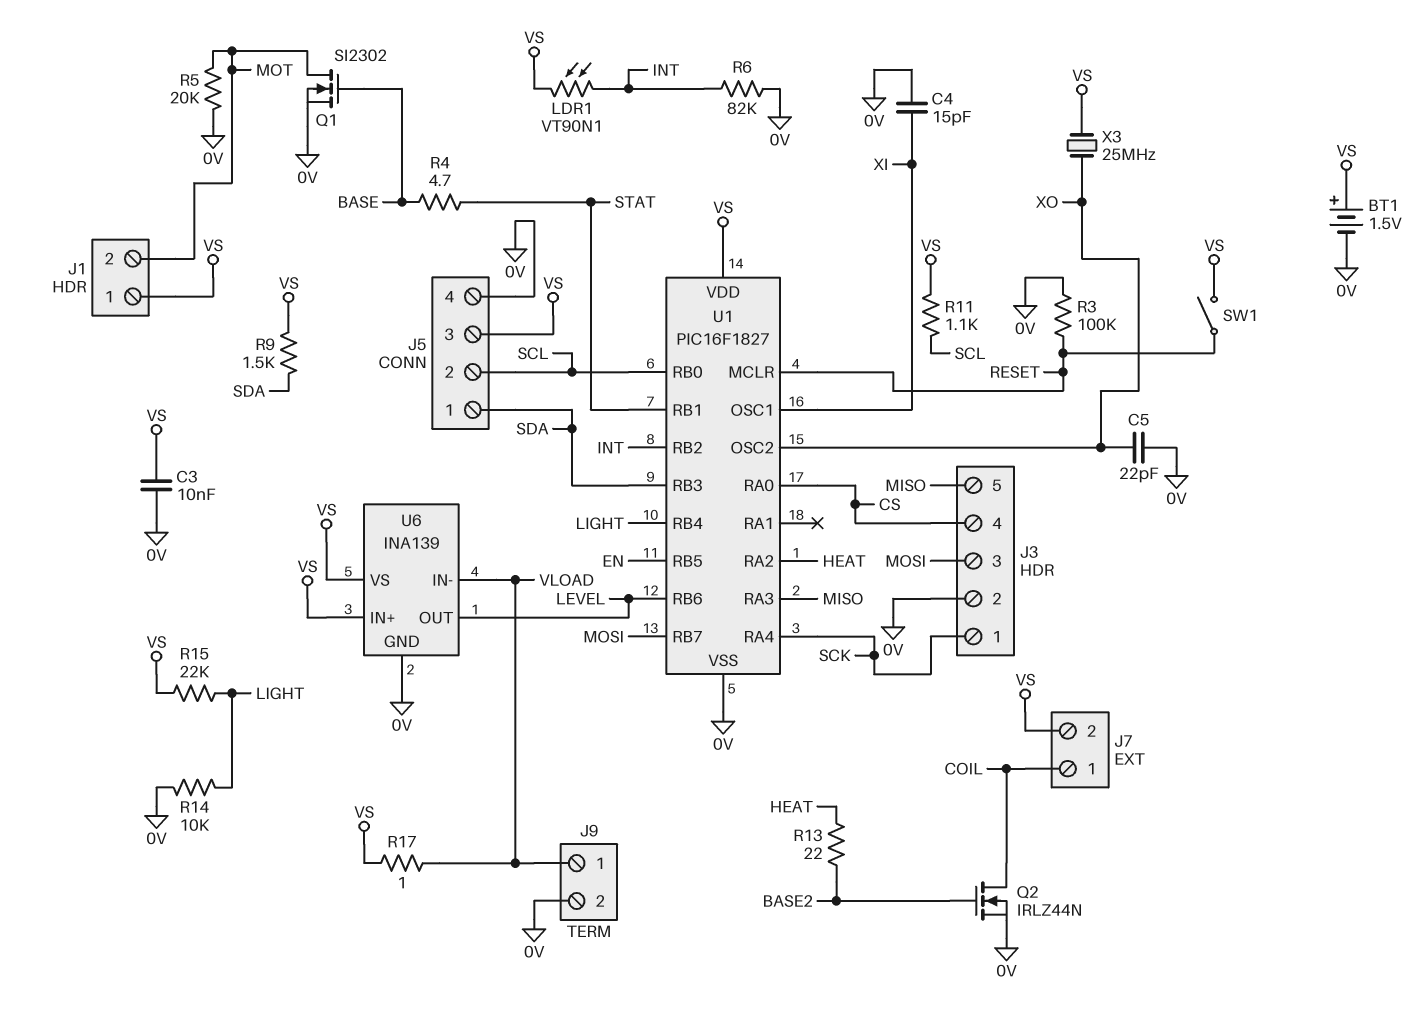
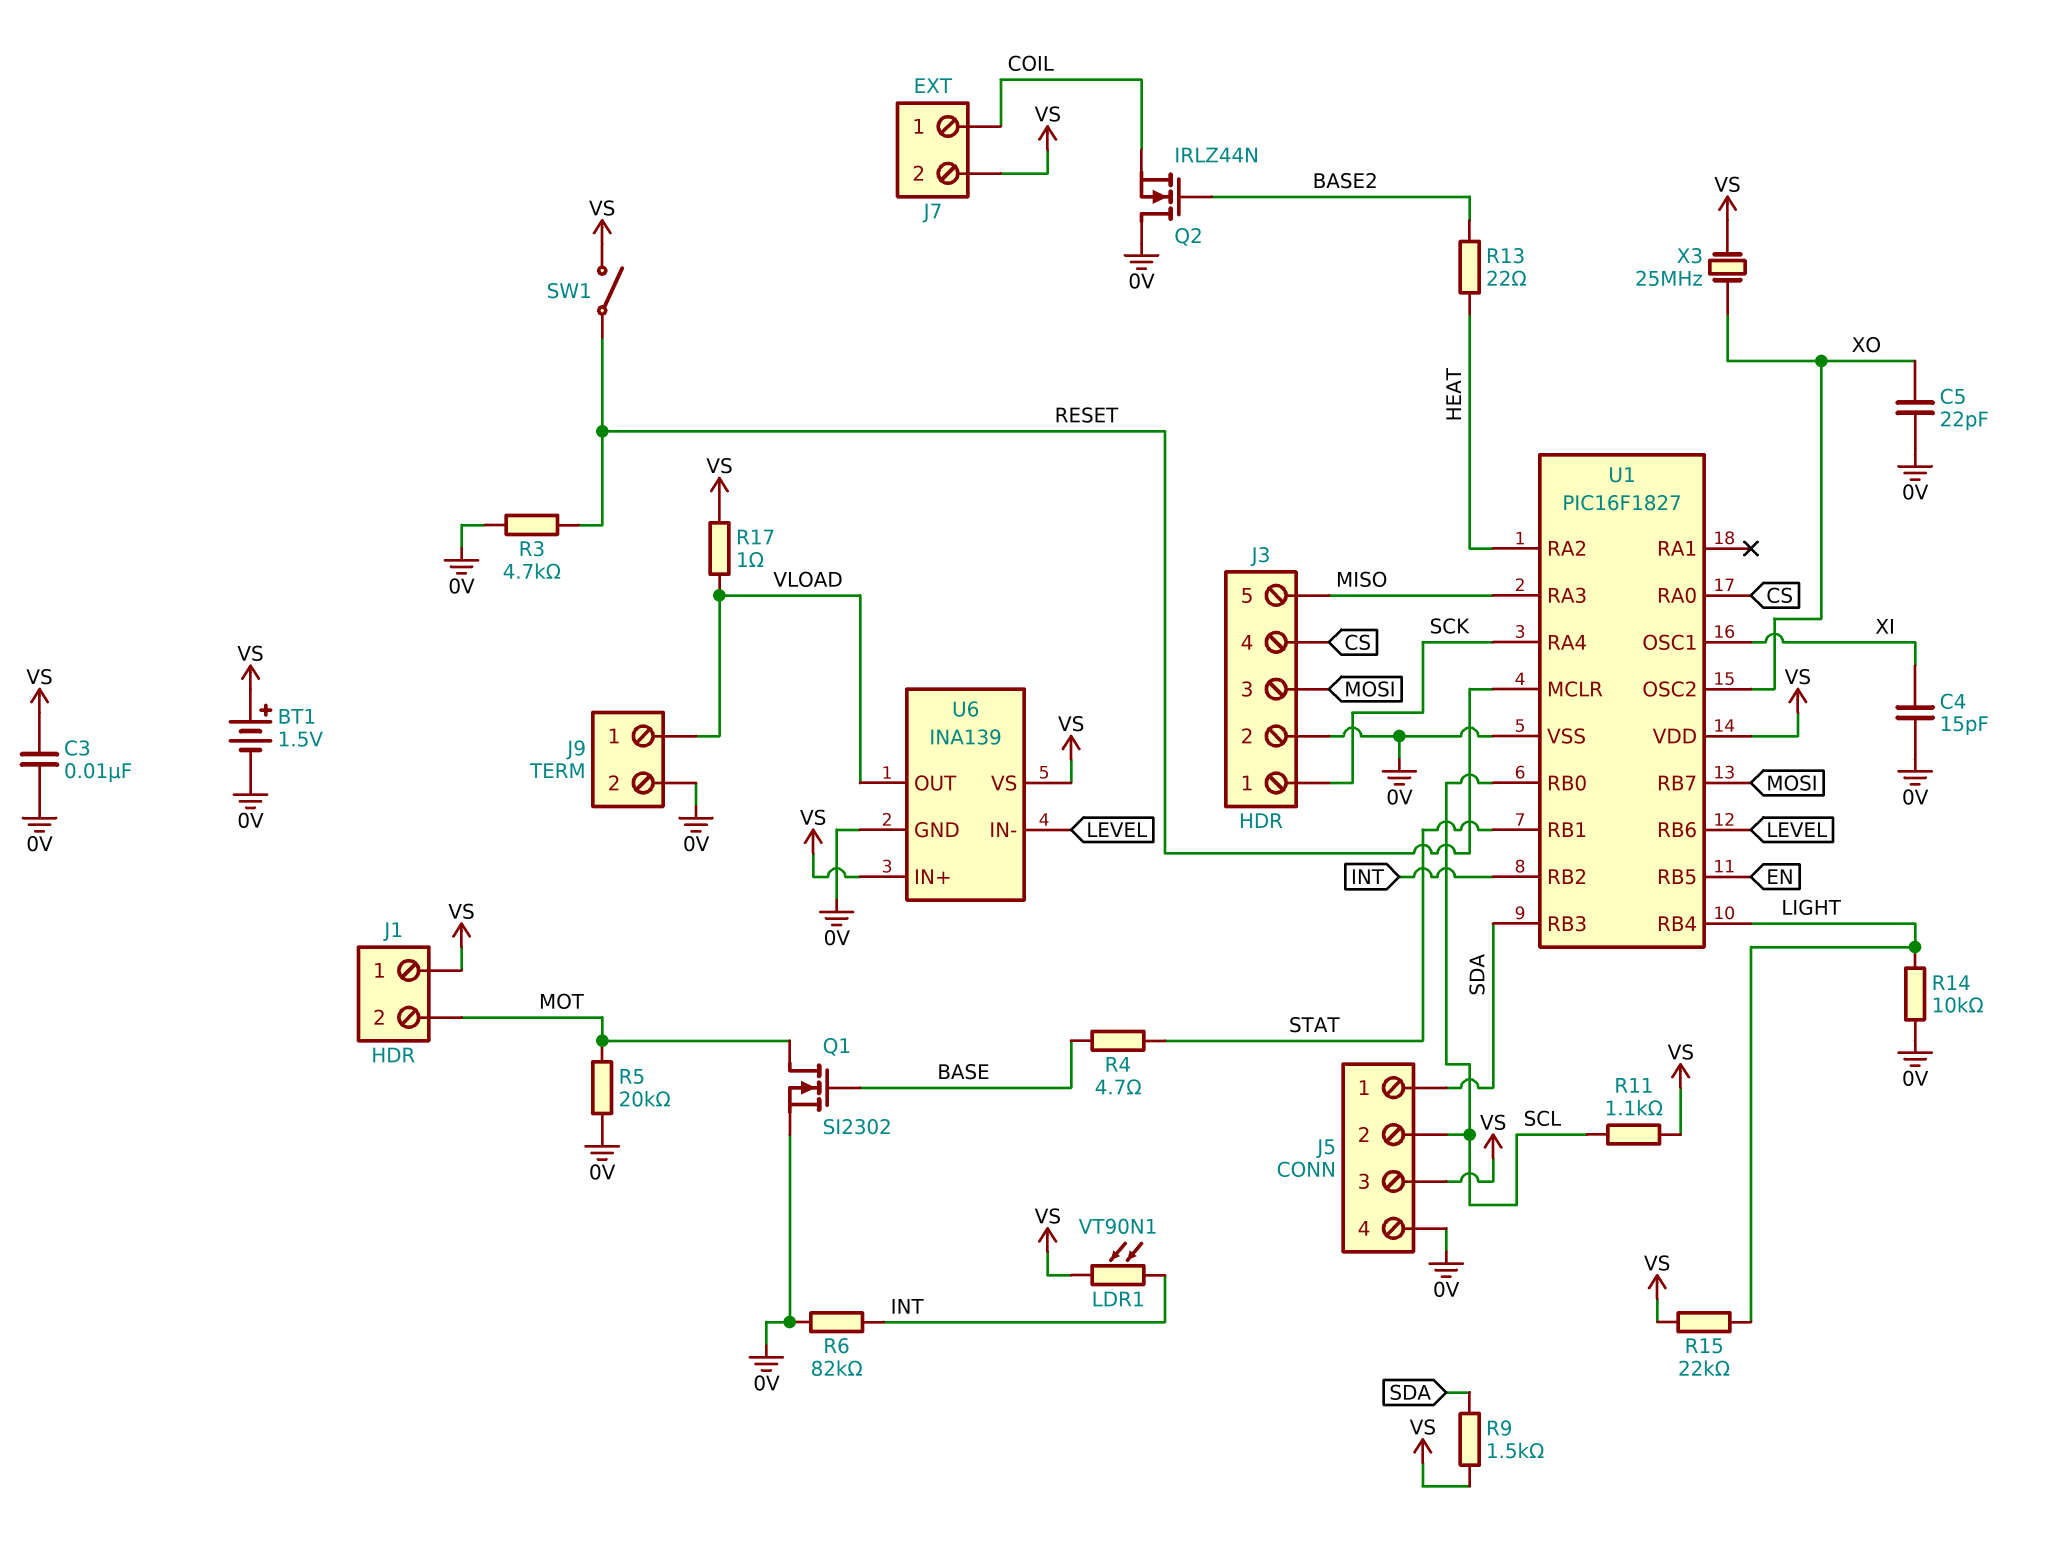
Q2: NMOS IRLZ44N (G BASE2, D COIL, S 0V) -> NMOS IRLZ44N (G BASE2, D 0V, S COIL)
R3: 100k (0V, RESET) -> 4.7k (0V, RESET)
U6 pin IN-: VLOAD -> LEVEL
U6 pin OUT: LEVEL -> VLOAD

